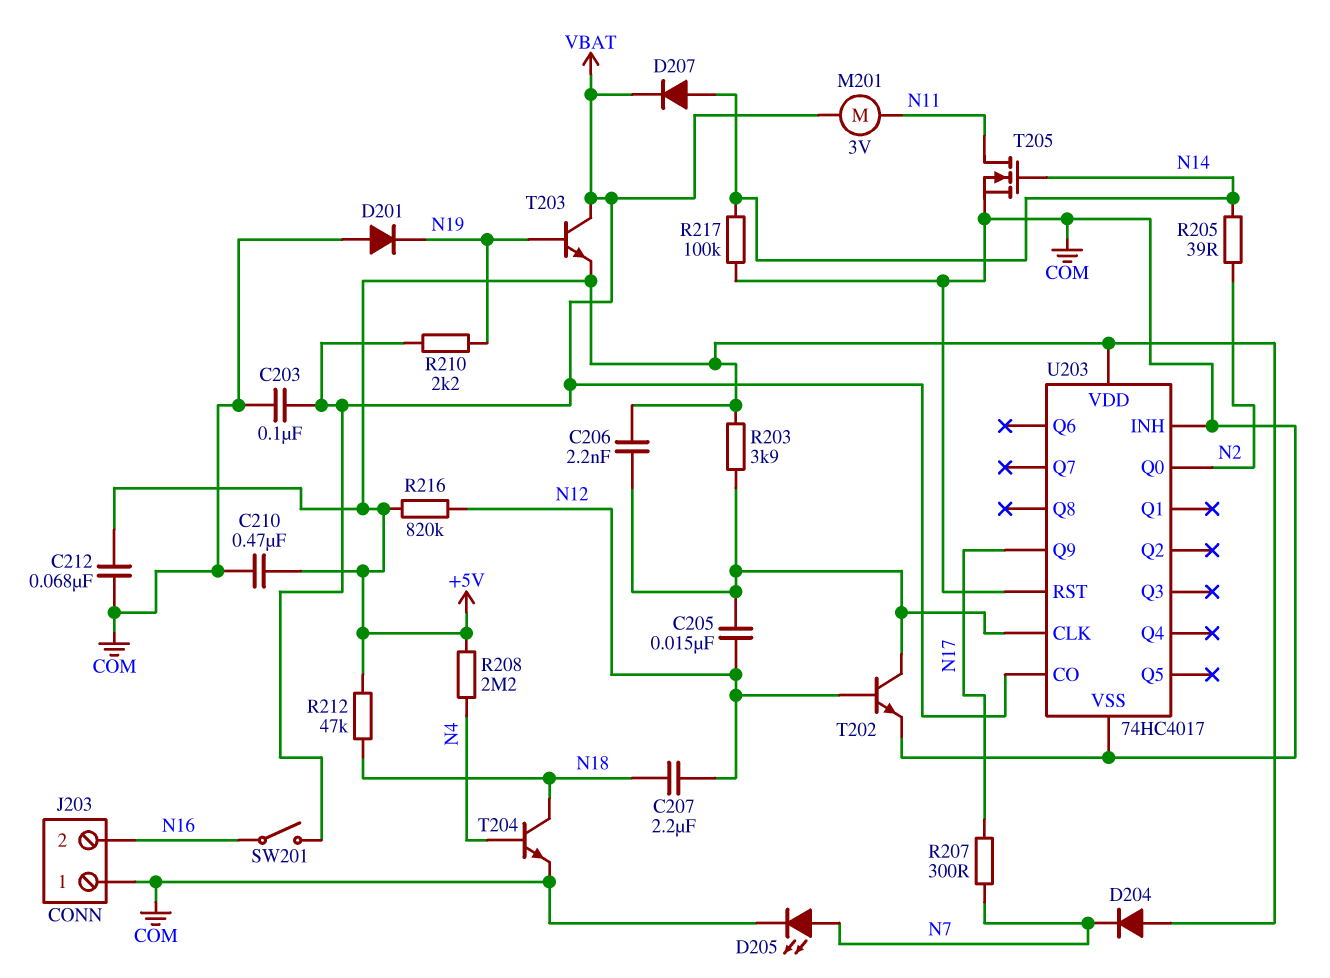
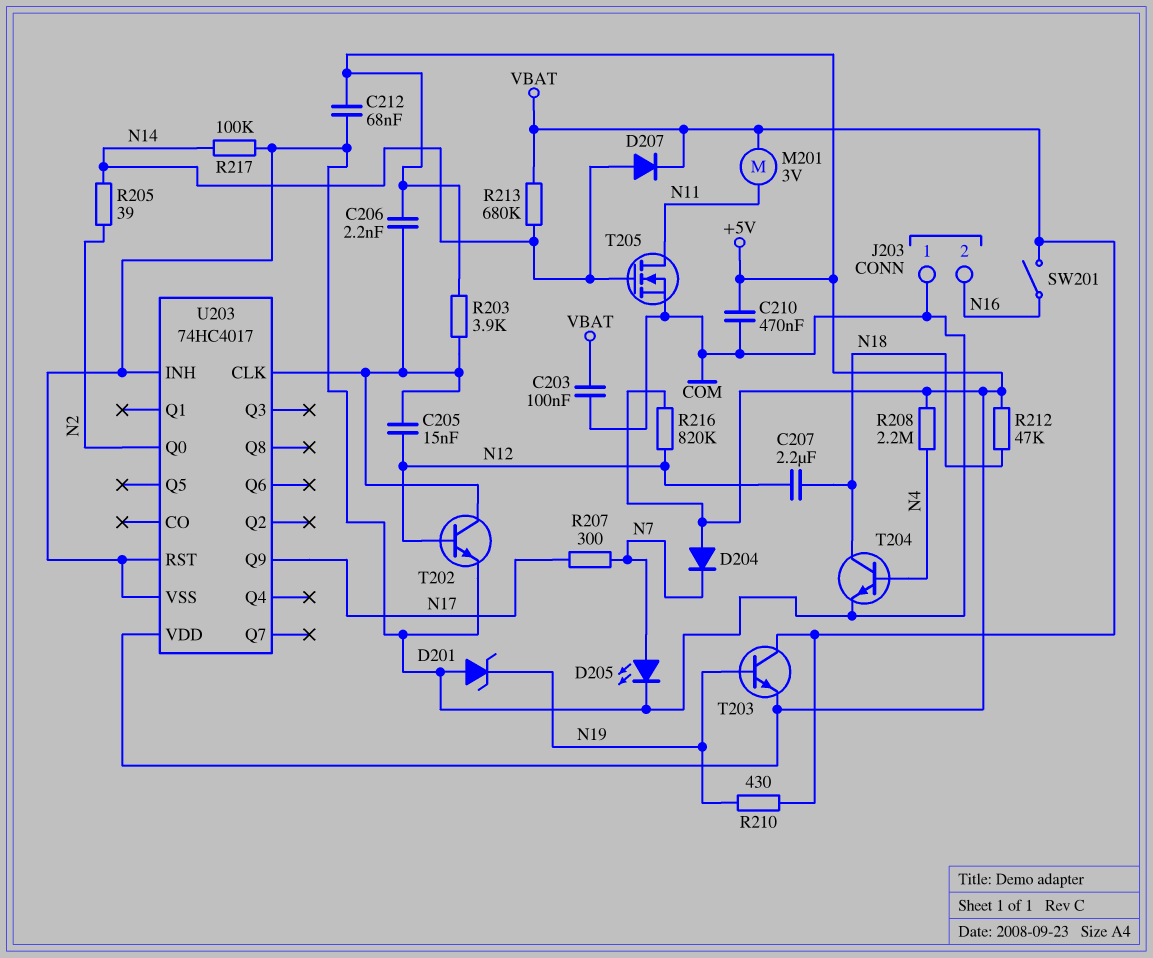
D201: diode (A COM, K N19) -> zener (A COM, K N19)
R210: 2.2k (N19, VBAT) -> 430 (N19, VBAT)
R213: none -> 680k (N14, VBAT)
U203 pin CO: VBAT -> none

